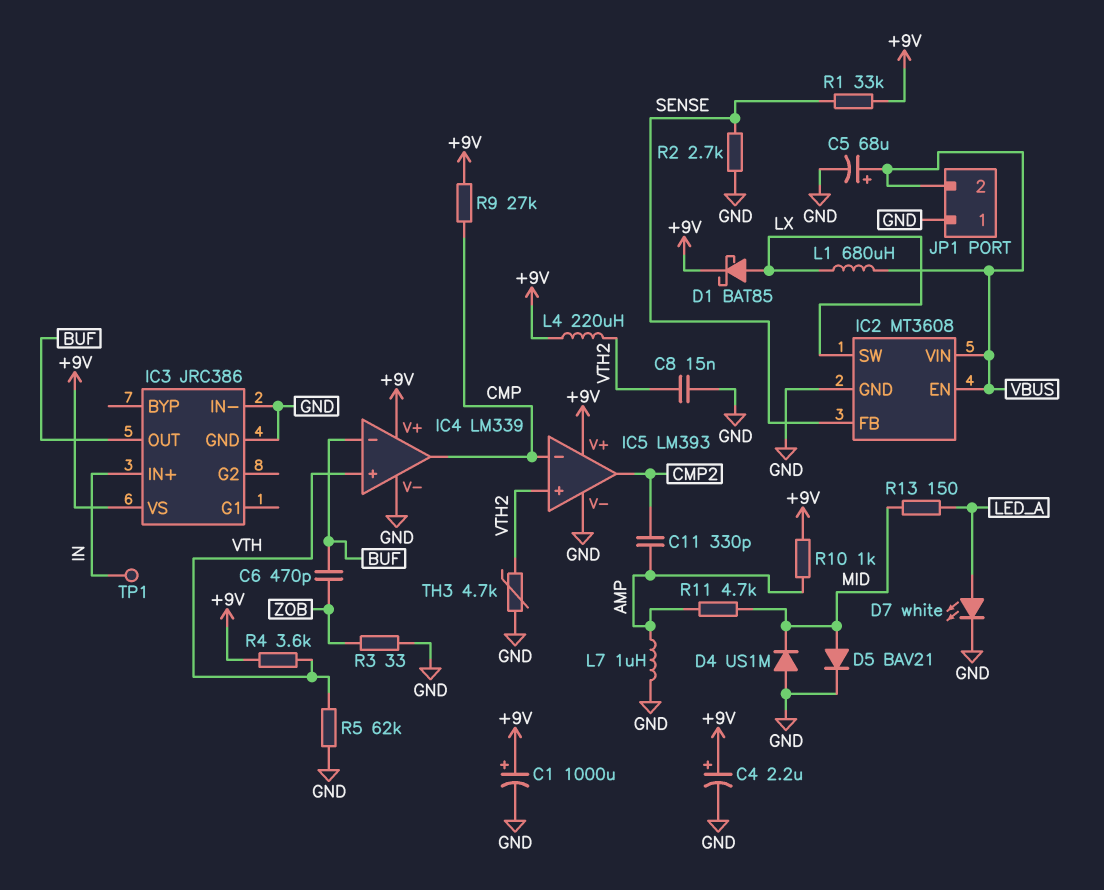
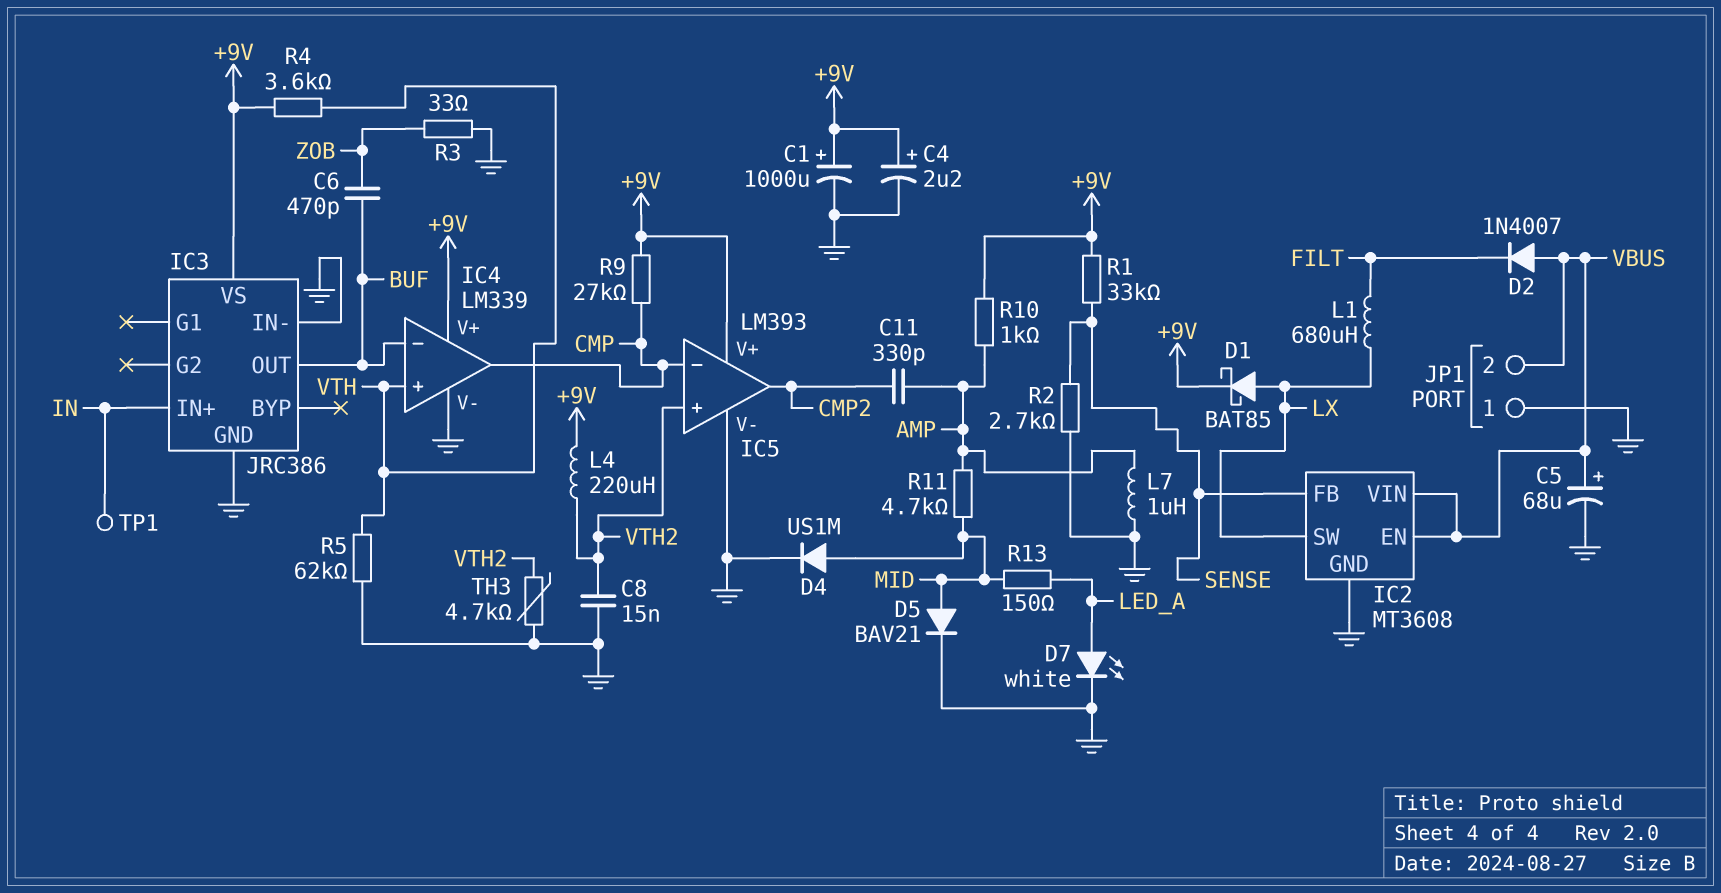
D2: none -> diode 1N4007 (A VBUS, K FILT)
D4: diode US1M (A GND, K MID) -> diode US1M (A MID, K GND)
L1: 680uH (LX, VBUS) -> 680uH (FILT, LX)

